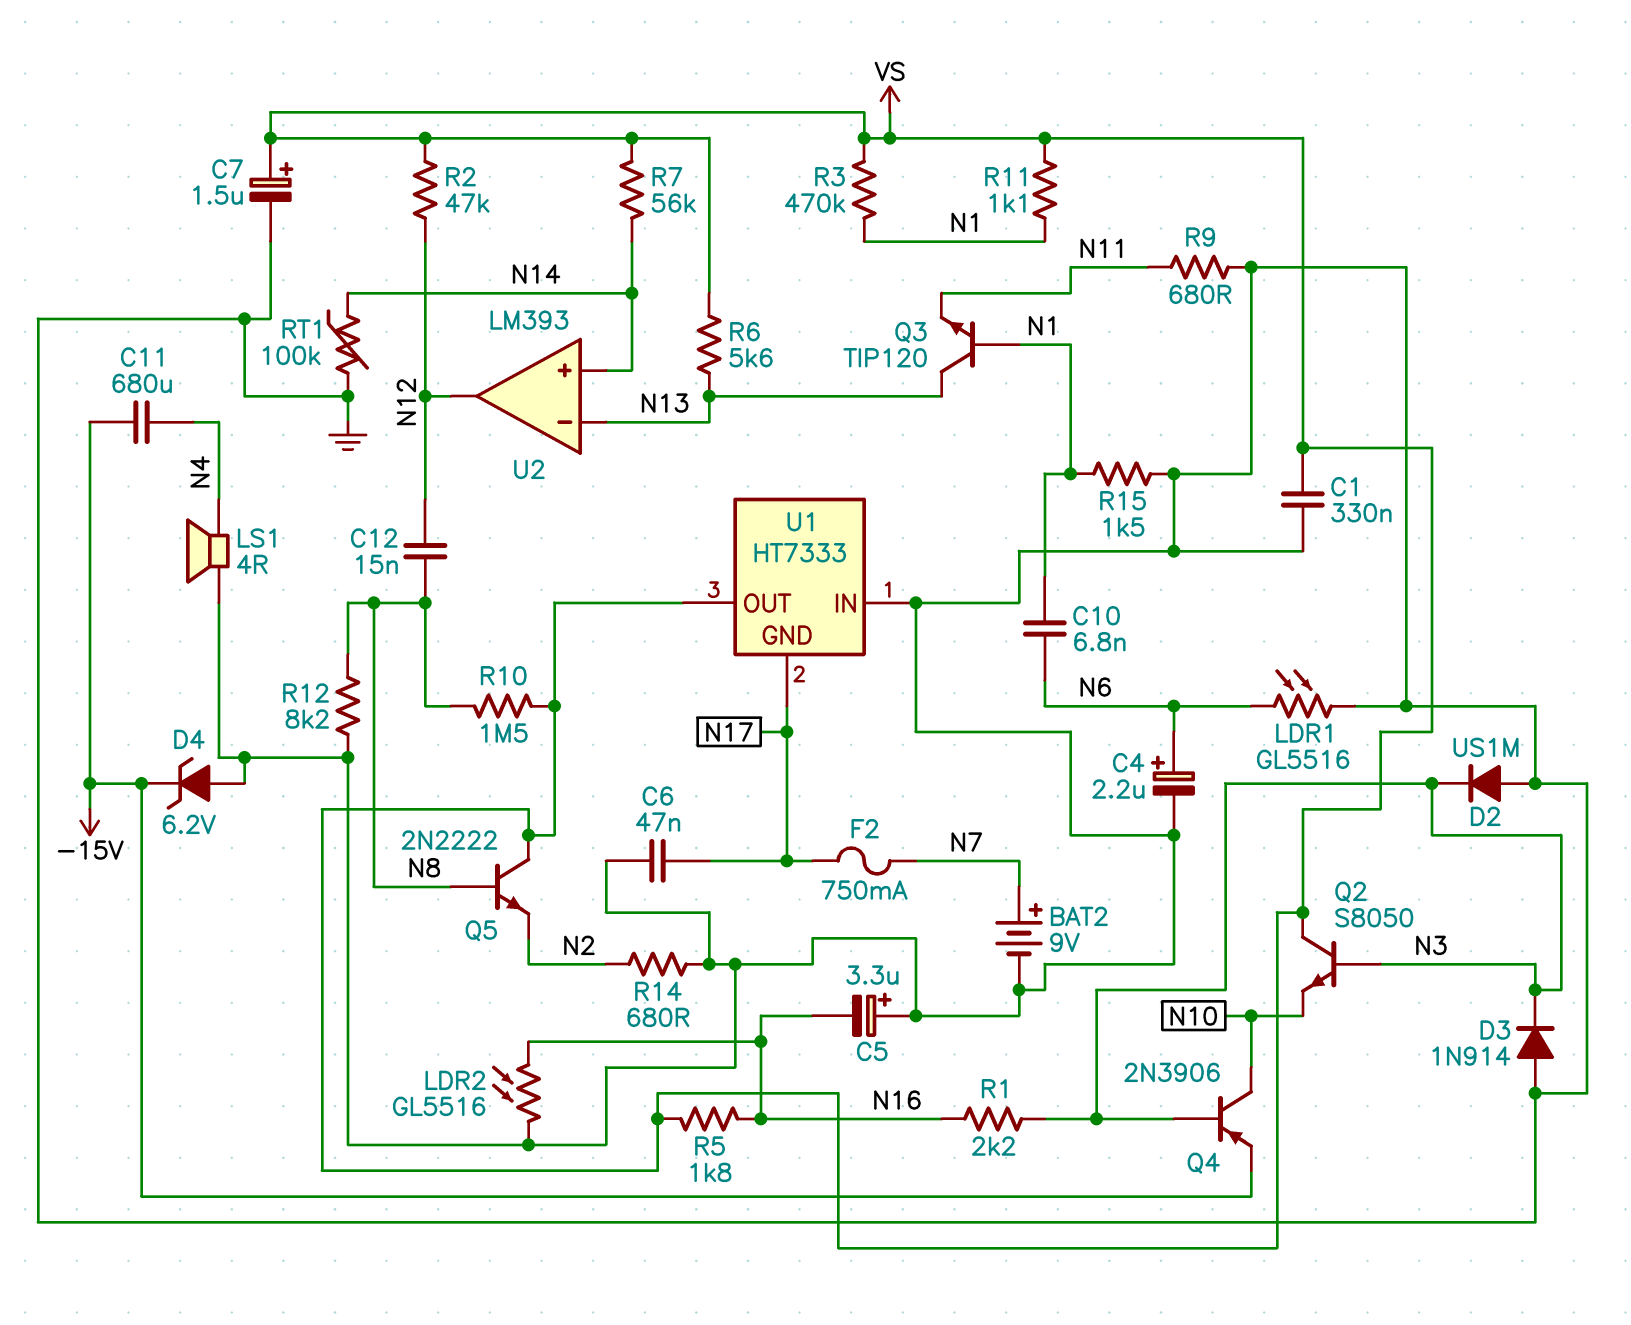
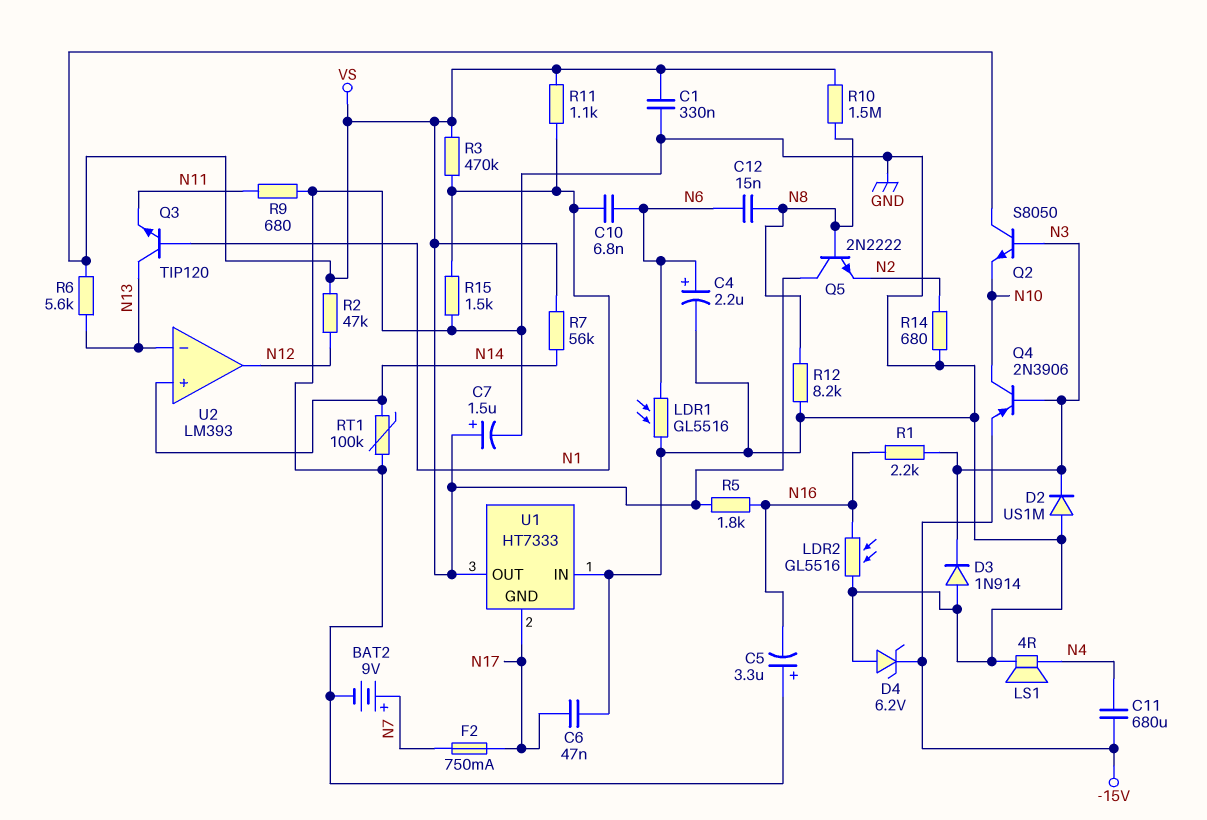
C12: 15nF (N8, N12) -> 15nF (N6, N8)

